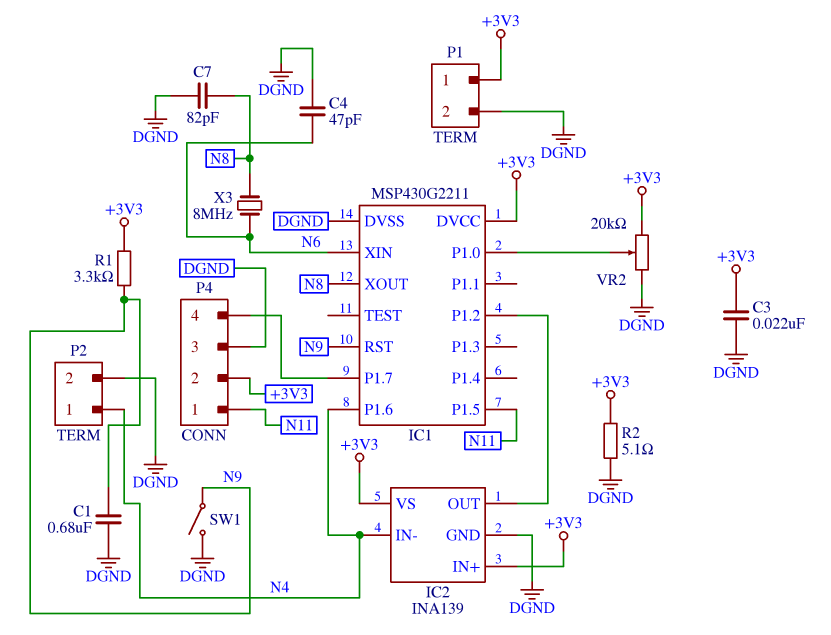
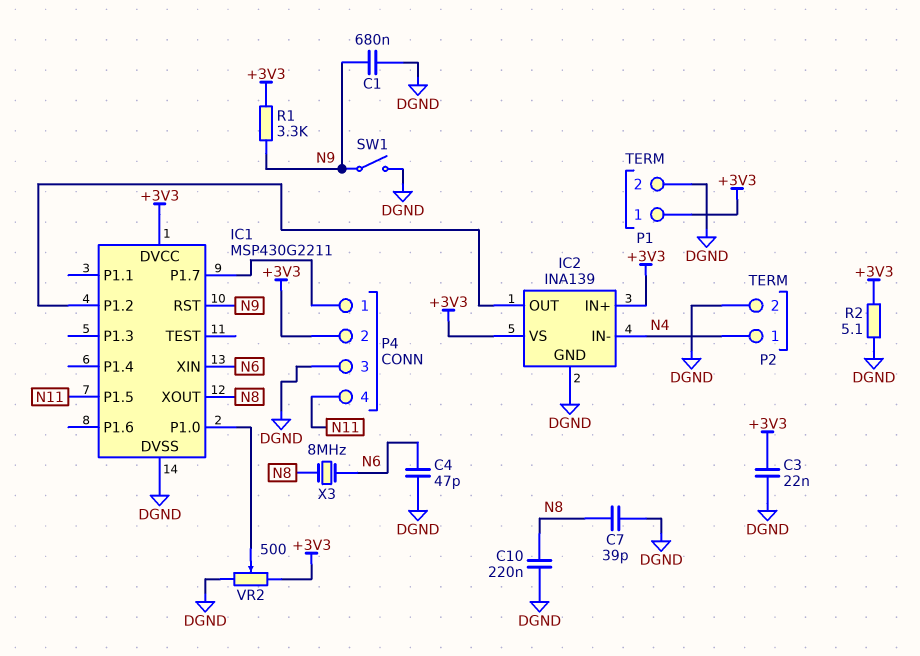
C7: 82pF (DGND, N8) -> 39pF (DGND, N8)
C10: none -> 220nF (DGND, N8)
IC1 pin P1.6: N4 -> none
P4 pin 1: N11 -> IC1/P1.7
P4 pin 4: IC1/P1.7 -> N11
VR2: 20k (+3V3, DGND, wiper IC1/P1.0) -> 500 (+3V3, DGND, wiper IC1/P1.0)

